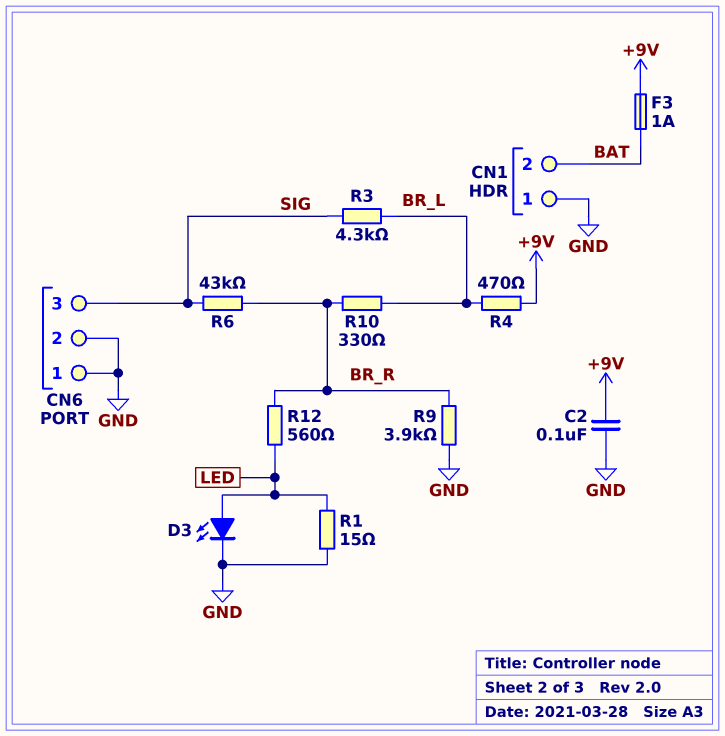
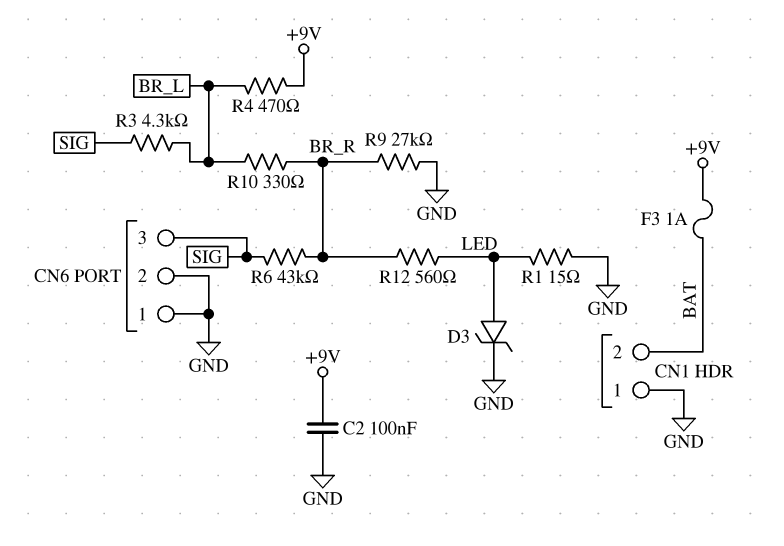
D3: LED (A LED, K GND) -> zener (A LED, K GND)
R9: 3.9k (BR_R, GND) -> 27k (BR_R, GND)

